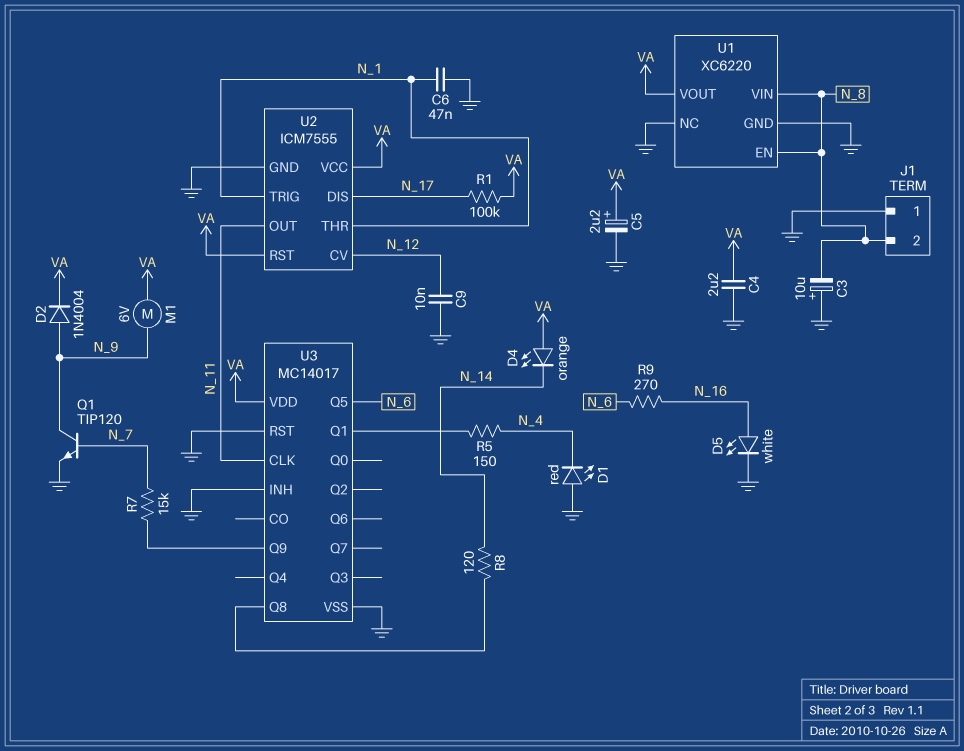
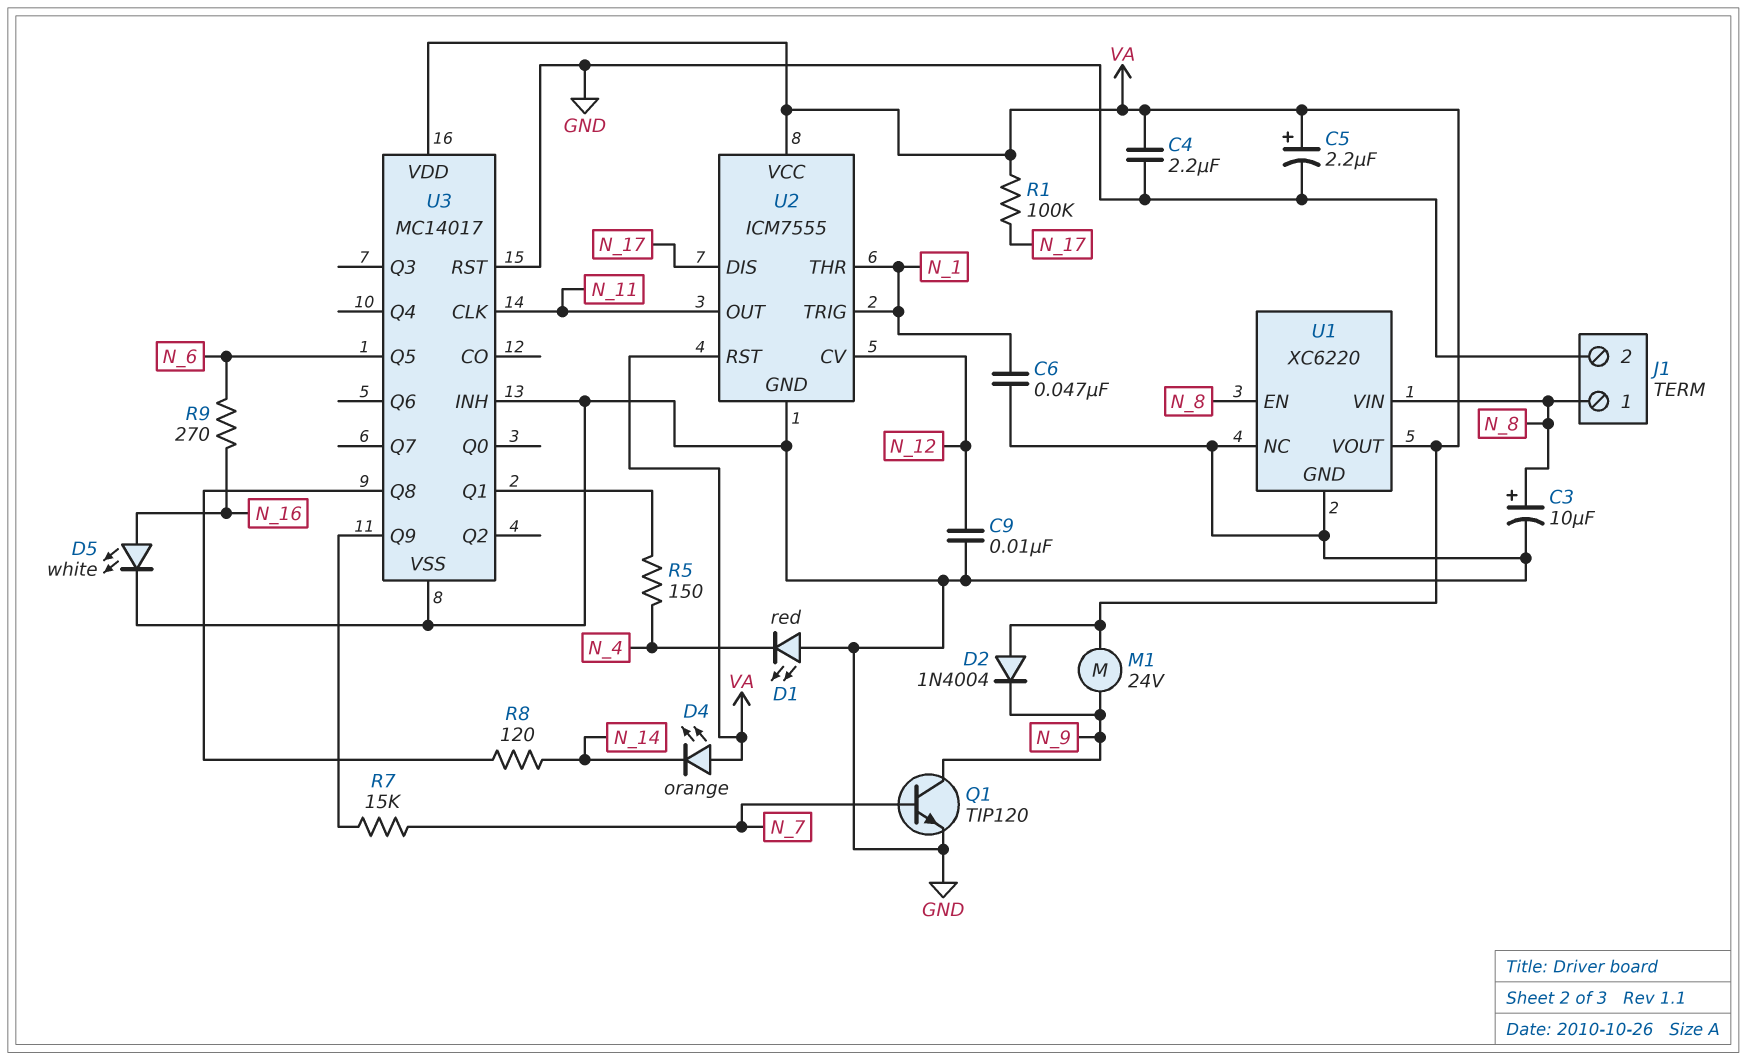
C3: 10uF (plus GND, minus N_8) -> 10uF (plus N_8, minus GND)
D2: diode 1N4004 (A N_9, K VA) -> diode 1N4004 (A VA, K N_9)
J1 pin 1: GND -> N_8
J1 pin 2: N_8 -> GND
M1: motor 6V (N_9, VA) -> motor 24V (N_9, VA)

